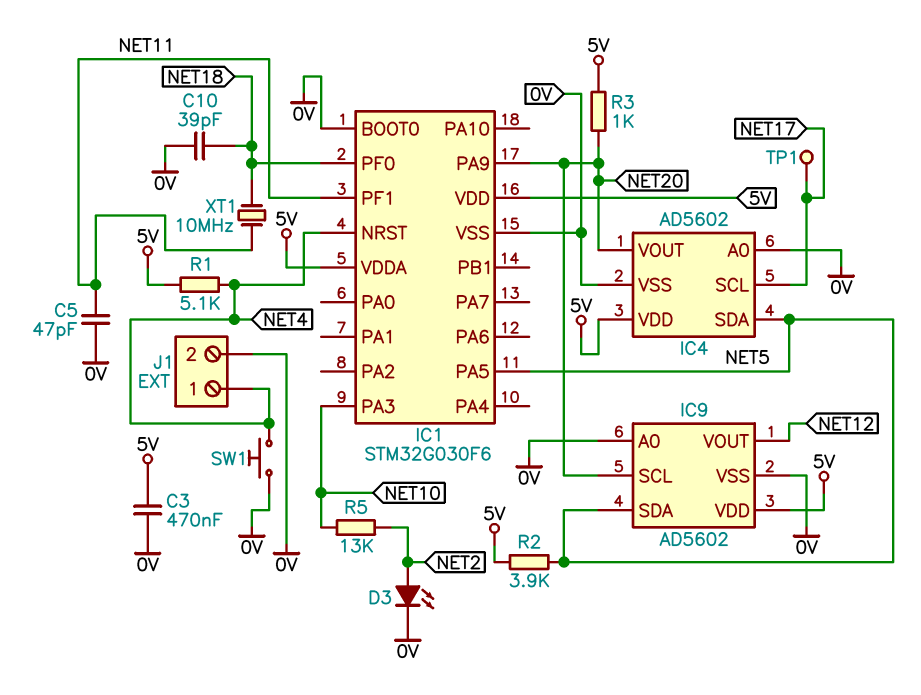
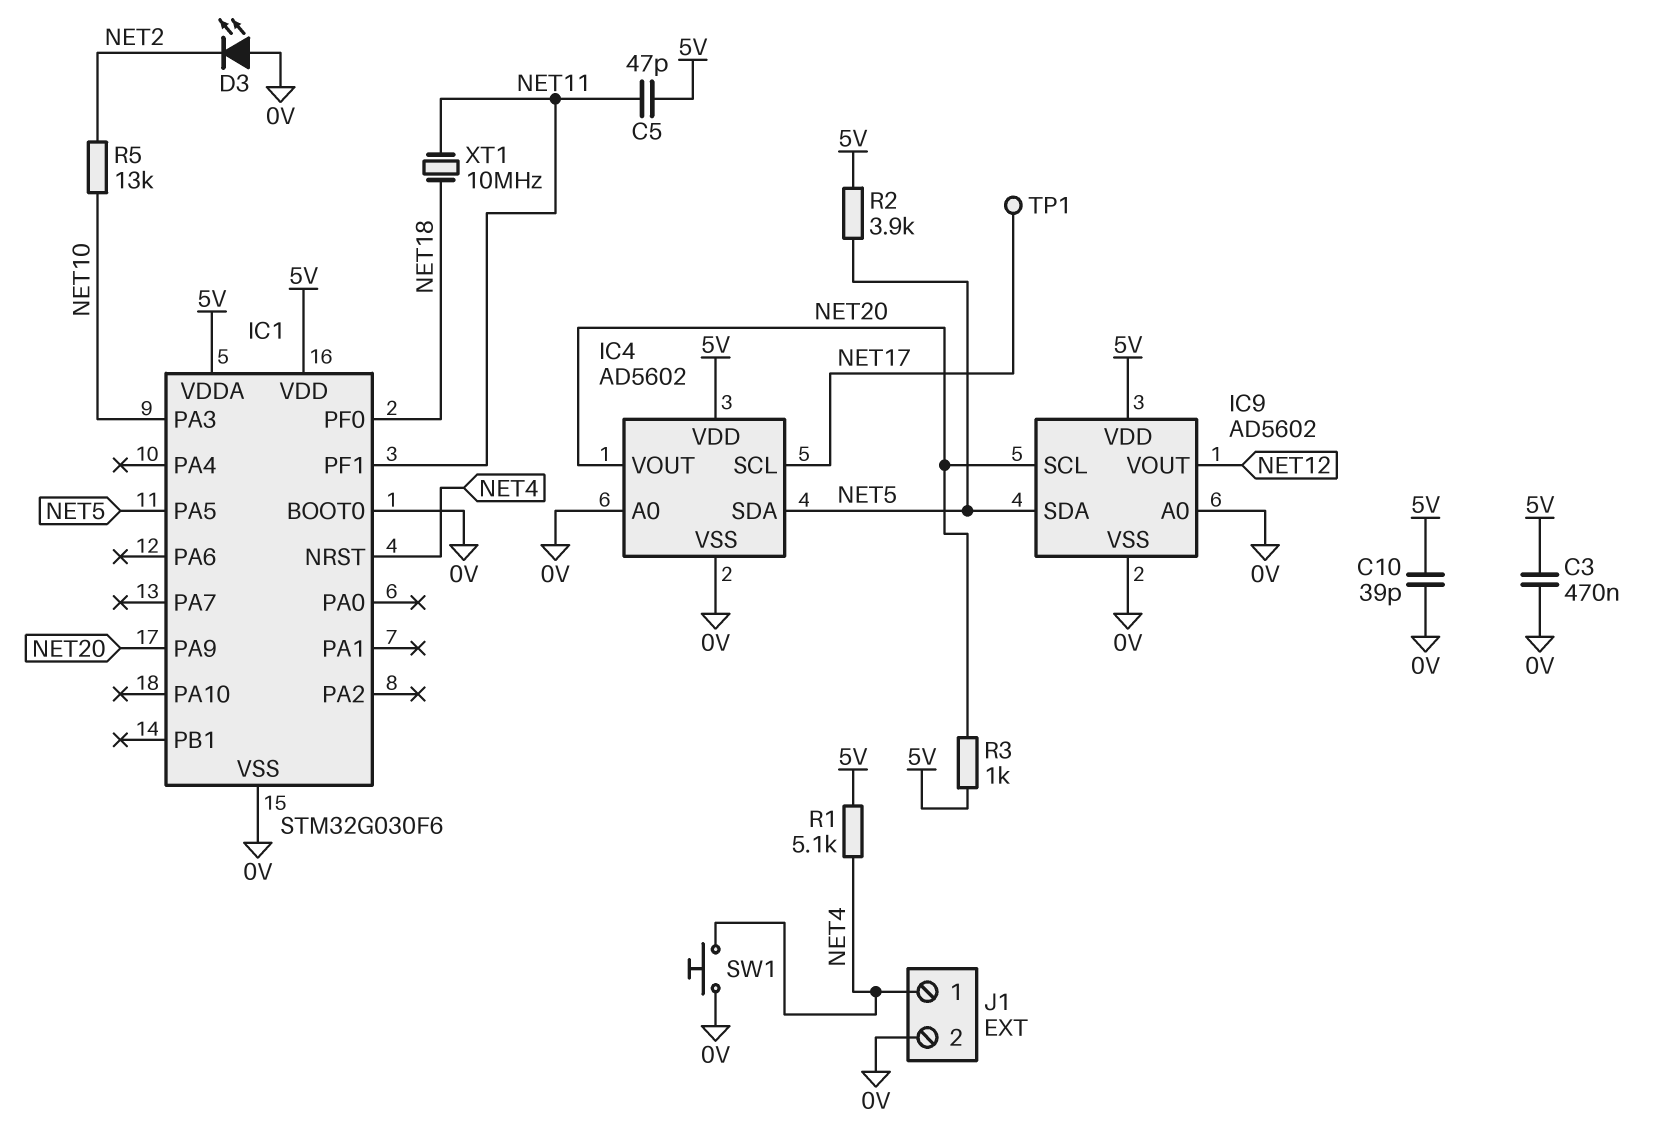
C5: 47pF (0V, NET11) -> 47pF (5V, NET11)
C10: 39pF (0V, NET18) -> 39pF (0V, 5V)
D3: LED (A NET2, K 0V) -> LED (A 0V, K NET2)

